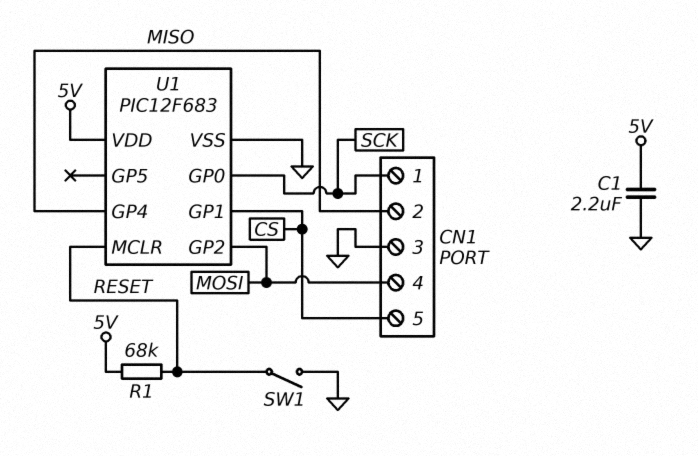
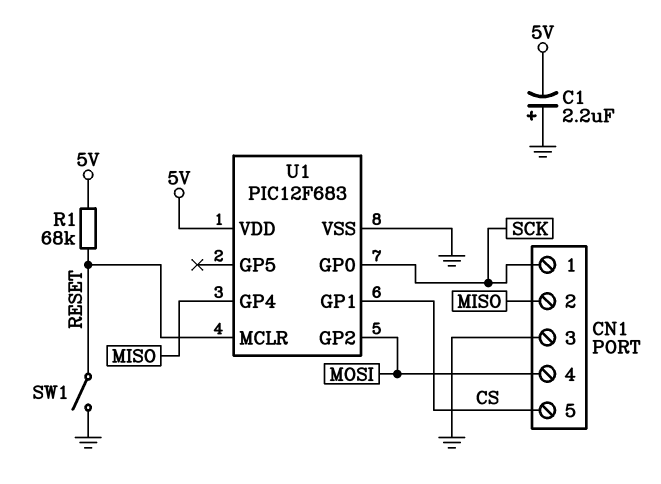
C1: 2.2uF (5V, GND) -> 2.2uF (plus GND, minus 5V)

